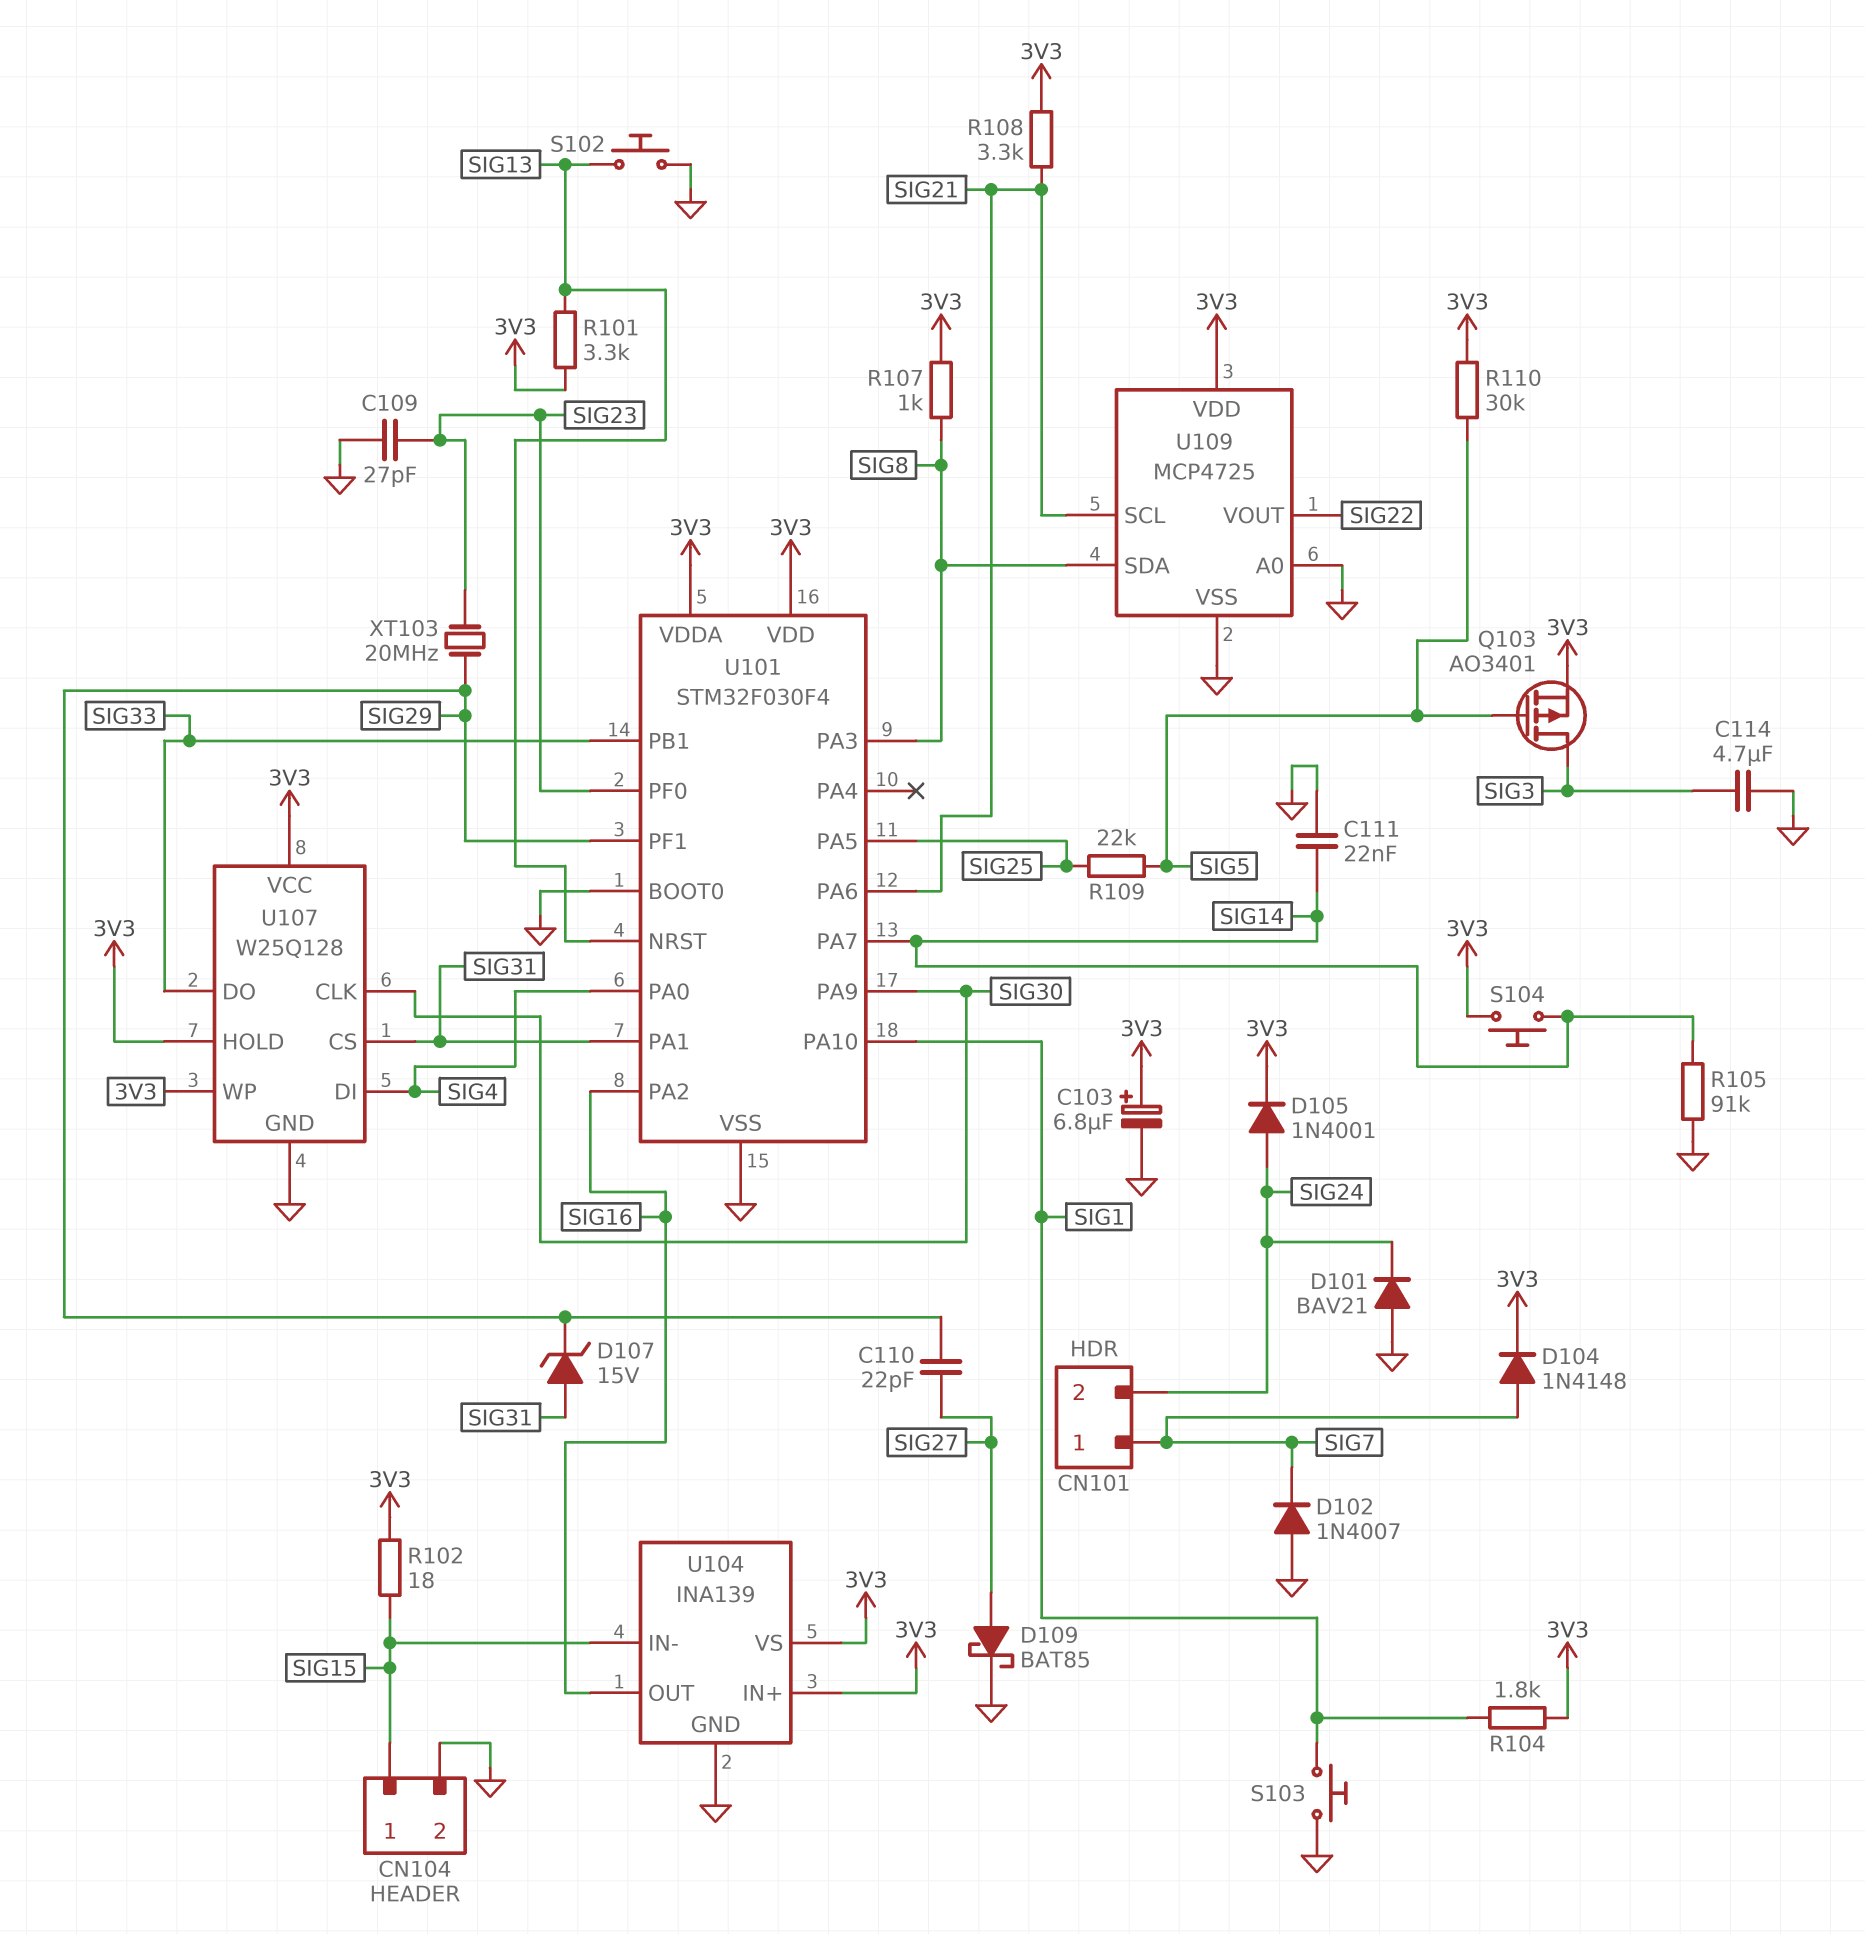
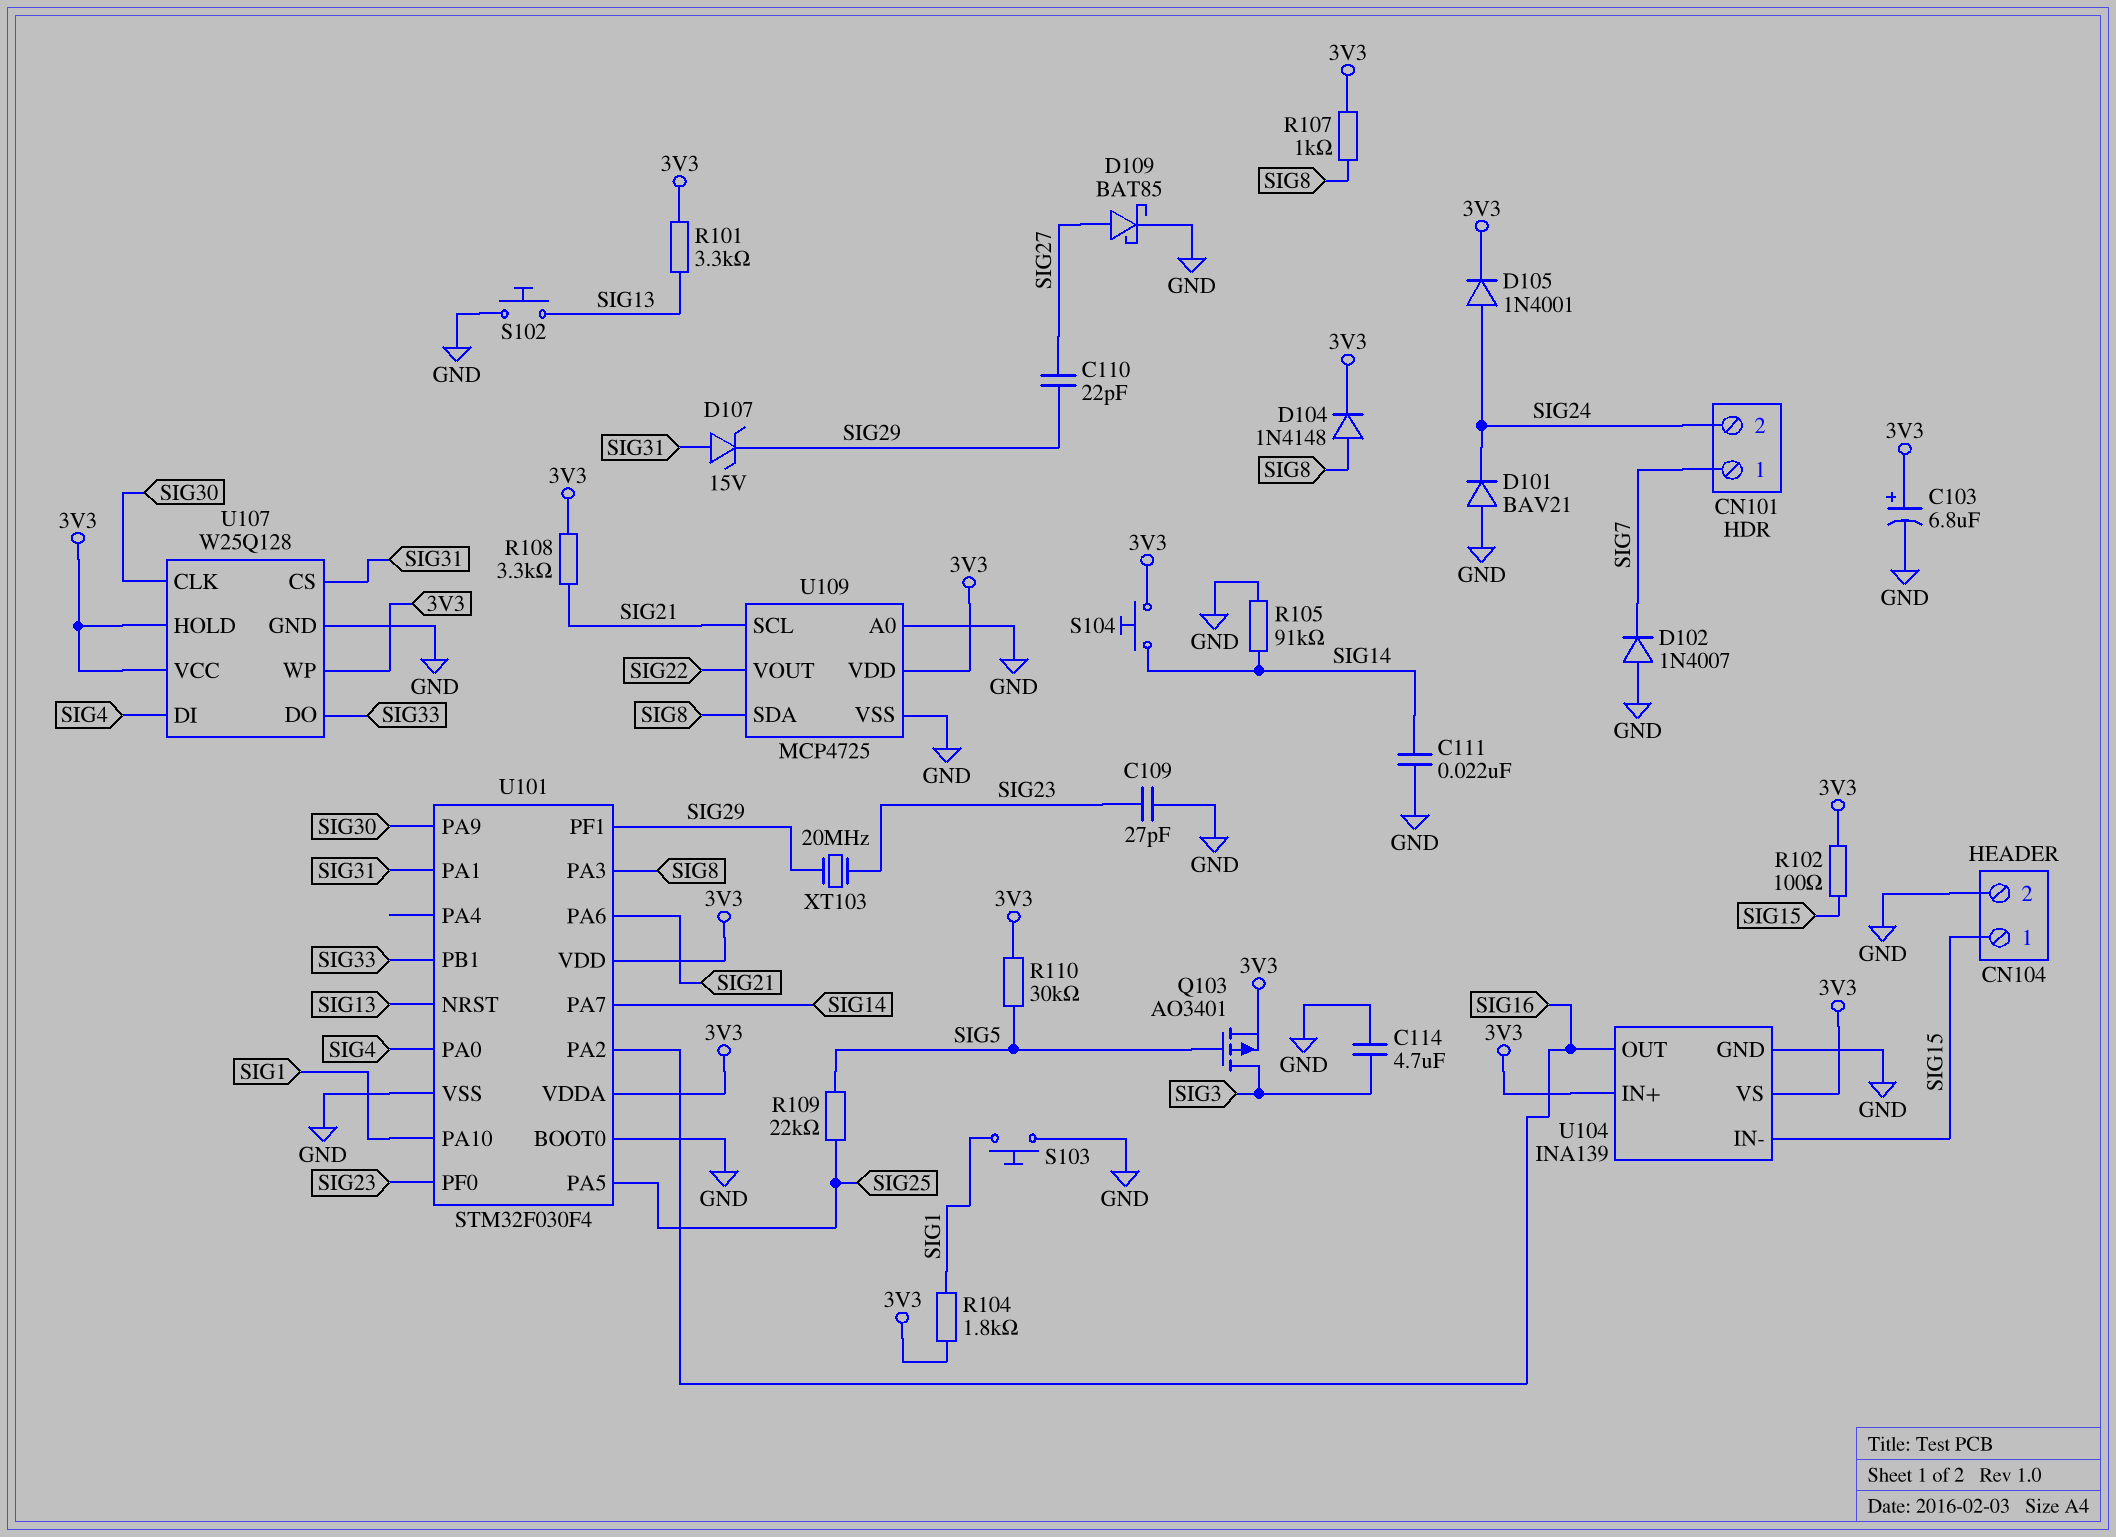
D104: diode 1N4148 (A SIG7, K 3V3) -> diode 1N4148 (A SIG8, K 3V3)
R102: 18 (3V3, SIG15) -> 100 (3V3, SIG15)

